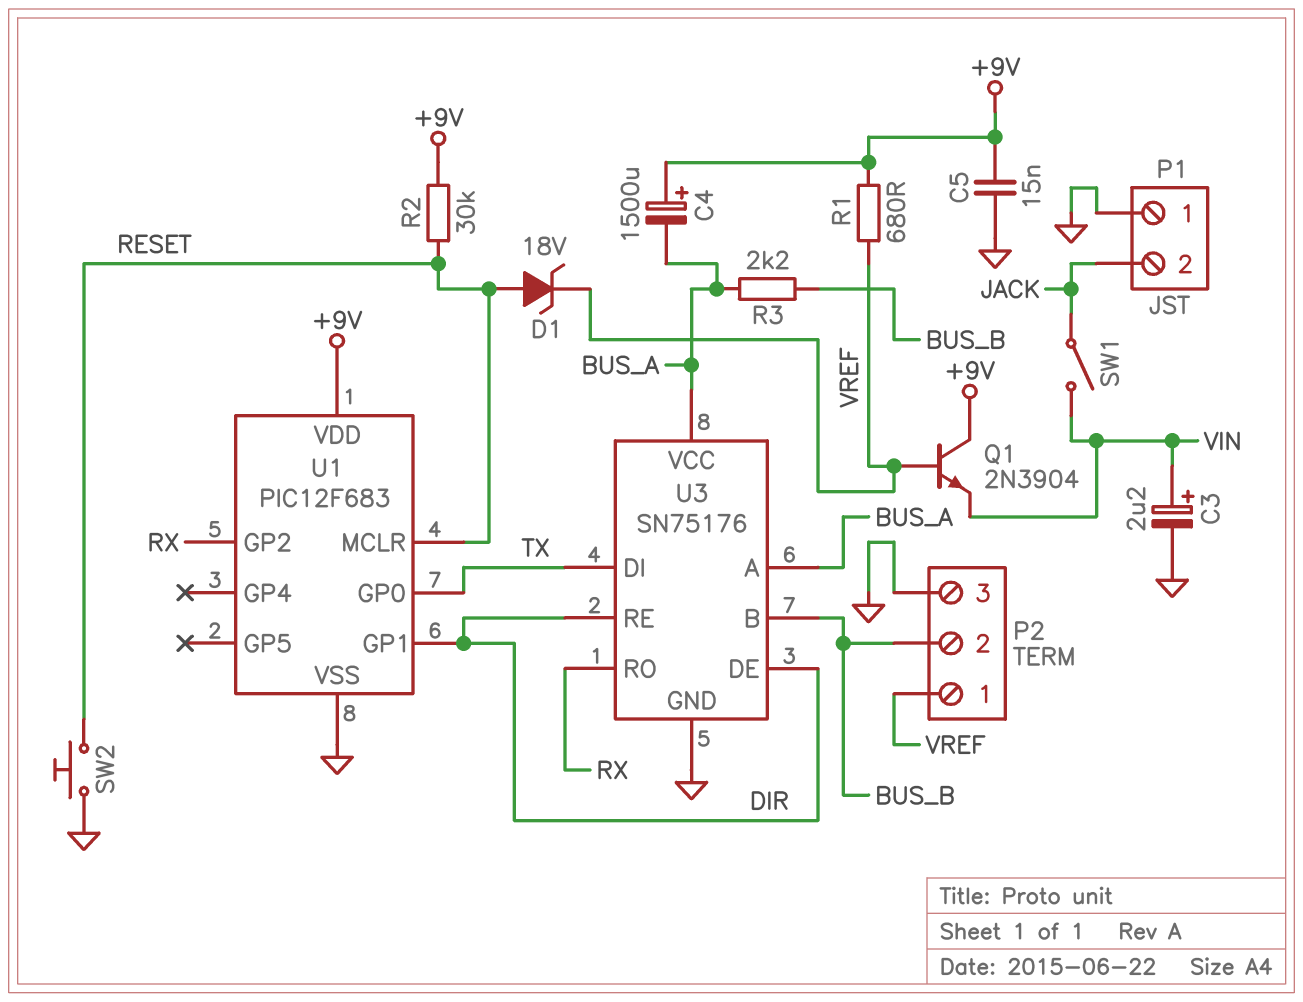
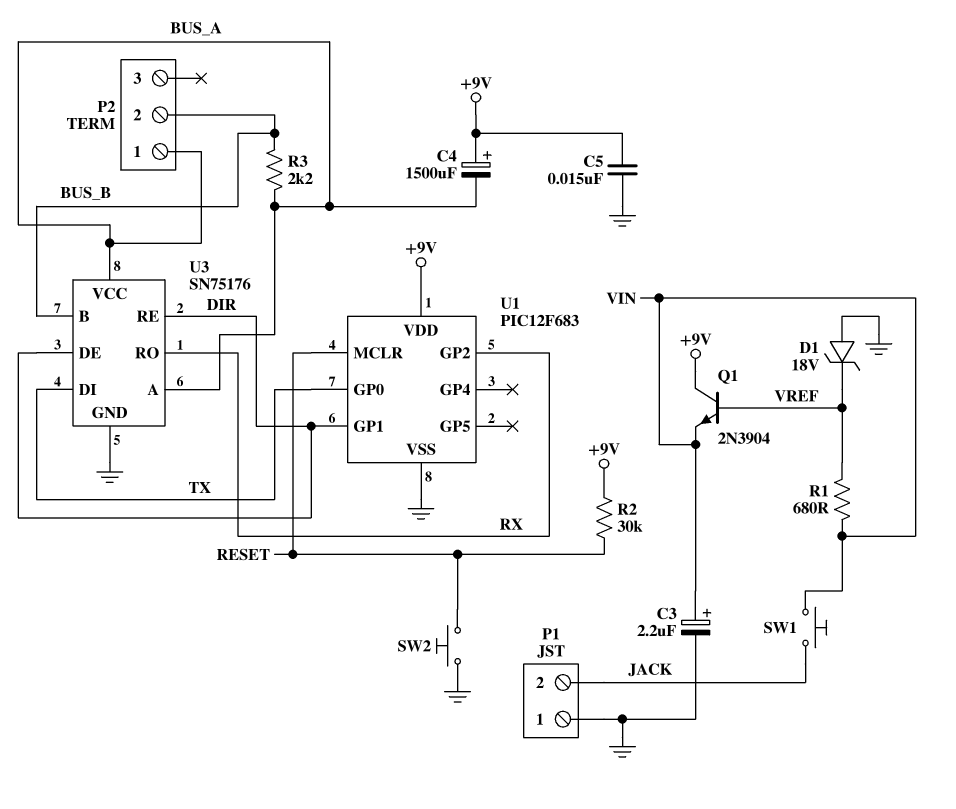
D1: zener 18V (A RESET, K VREF) -> zener 18V (A GND, K VREF)
P2 pin 1: VREF -> BUS_A
P2 pin 3: GND -> none
R1: 680 (+9V, VREF) -> 680 (VIN, VREF)
SW1: switch (JACK, VIN) -> button (JACK, VIN)

